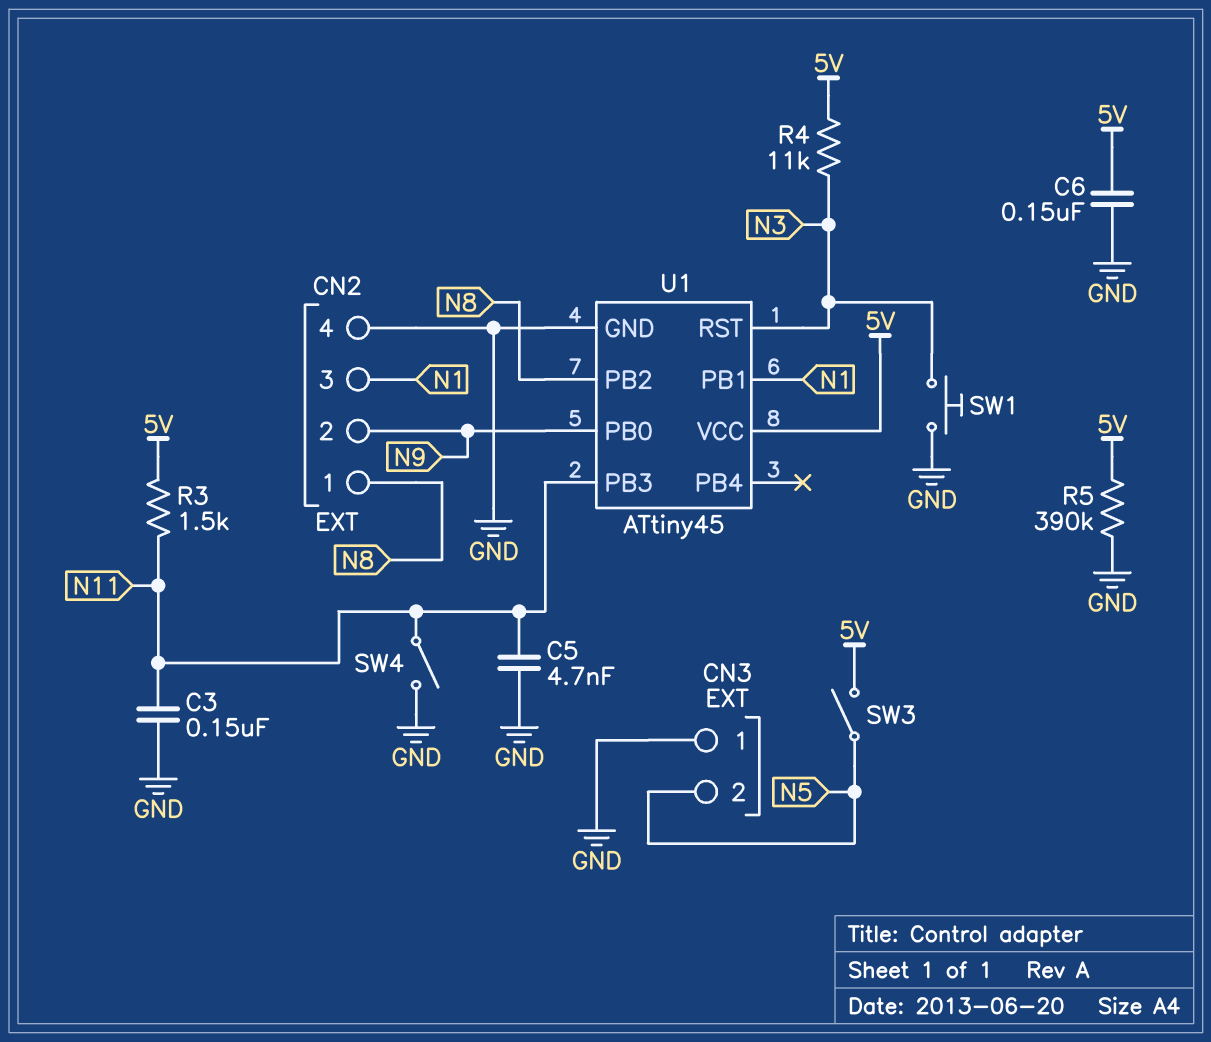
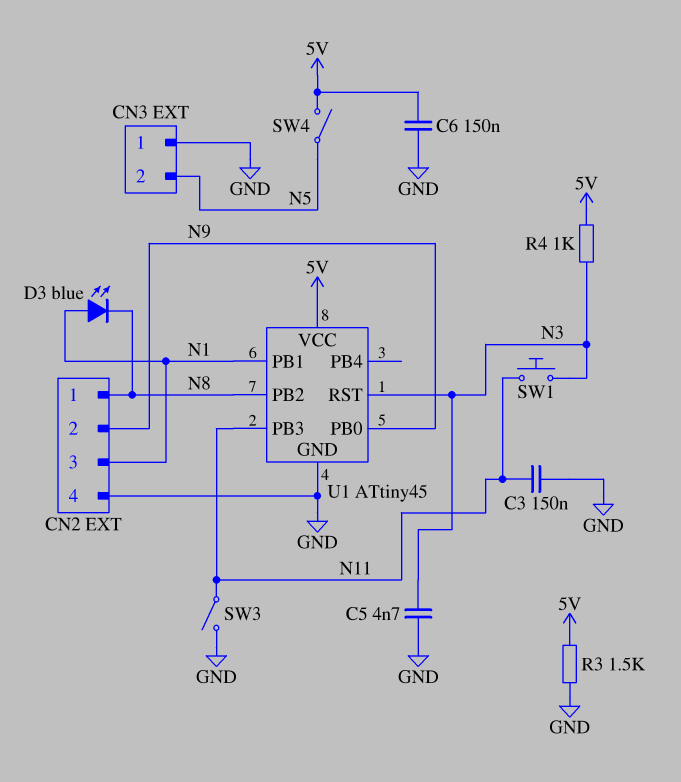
C5: 4.7nF (GND, N11) -> 4.7nF (GND, N3)
D3: none -> LED blue (A N1, K N8)
R3: 1.5k (5V, N11) -> 1.5k (5V, GND)
R4: 11k (5V, N3) -> 1k (5V, N3)
R5: 390k (5V, GND) -> none
SW1: button (GND, N3) -> button (N3, N11)
SW3: switch (5V, N5) -> switch (GND, N11)
SW4: switch (GND, N11) -> switch (5V, N5)

